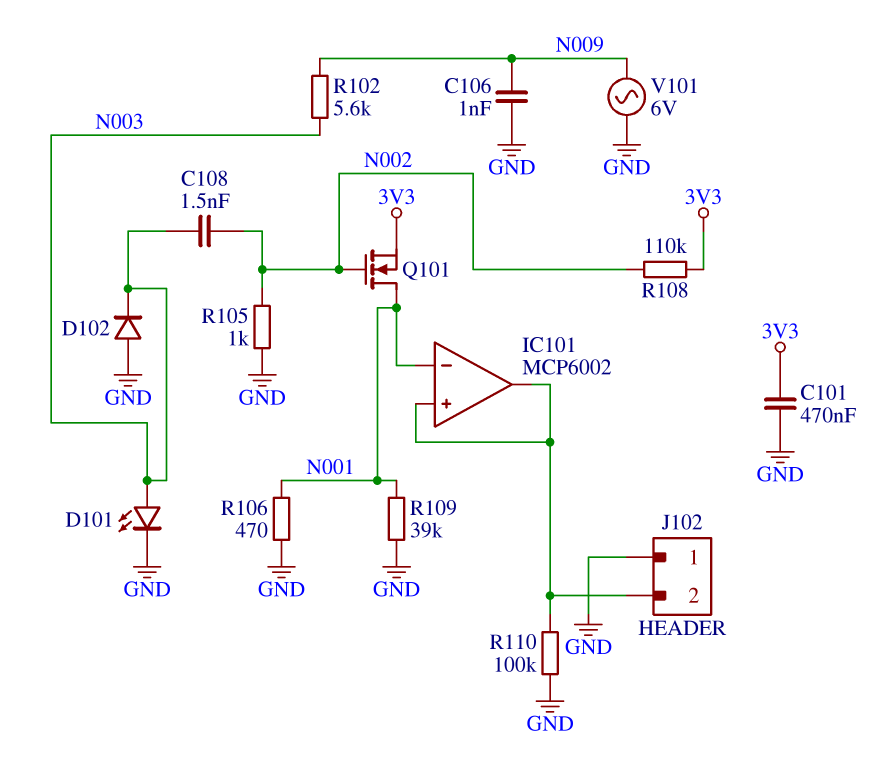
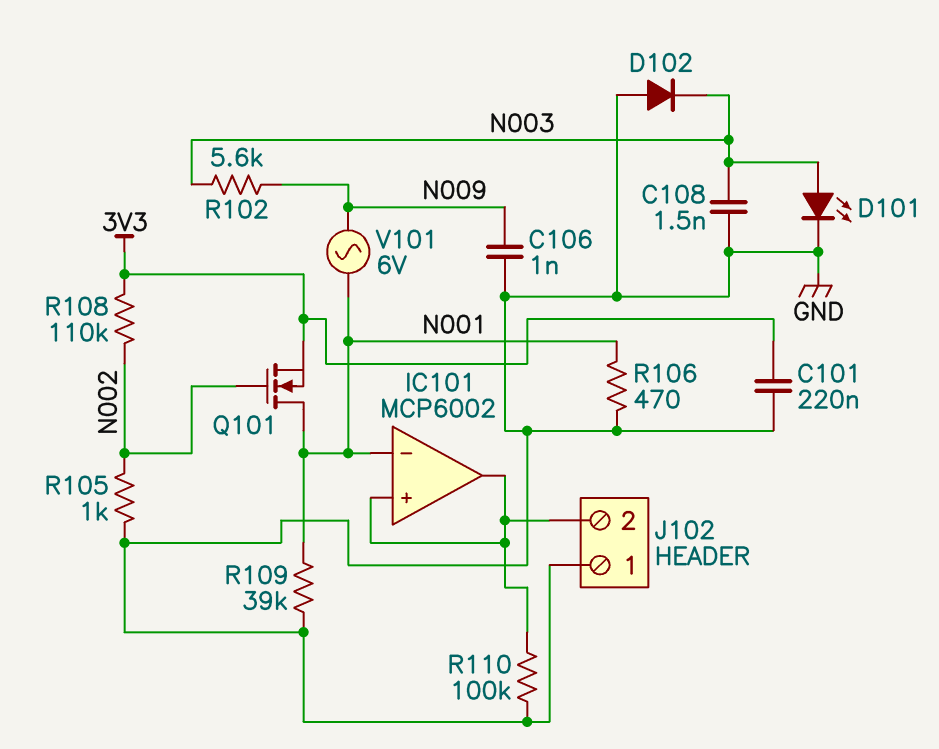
C101: 470nF (3V3, GND) -> 220nF (3V3, GND)
C108: 1.5nF (N002, N003) -> 1.5nF (GND, N003)
V101: AC 6V (GND, N009) -> AC 6V (N001, N009)

